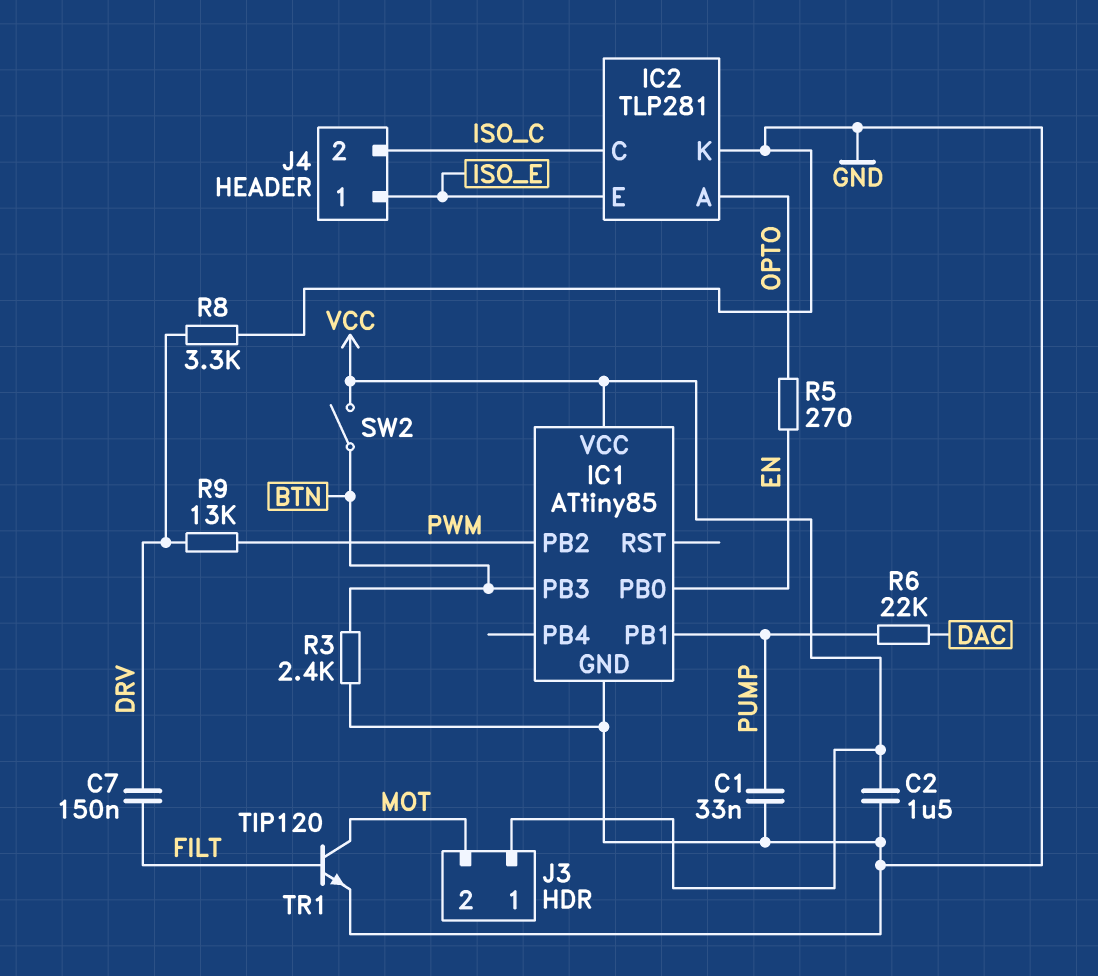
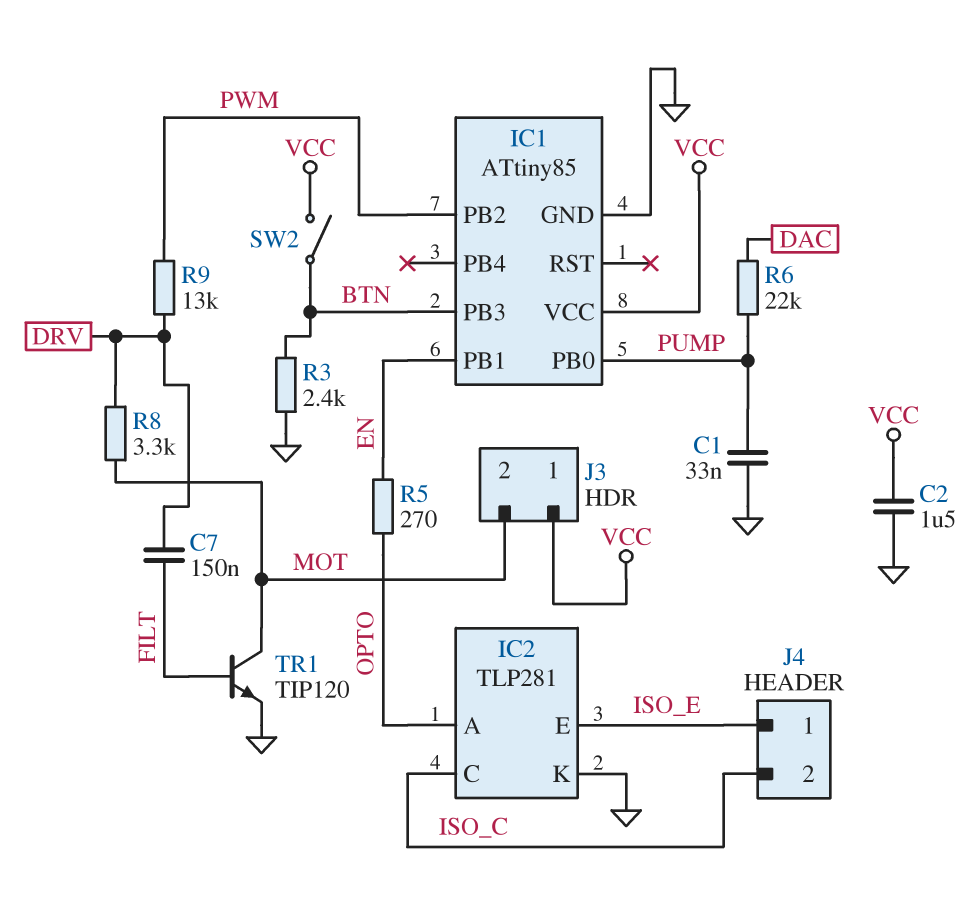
IC1 pin PB0: EN -> PUMP
IC1 pin PB1: PUMP -> EN
R8: 3.3k (DRV, GND) -> 3.3k (DRV, MOT)

